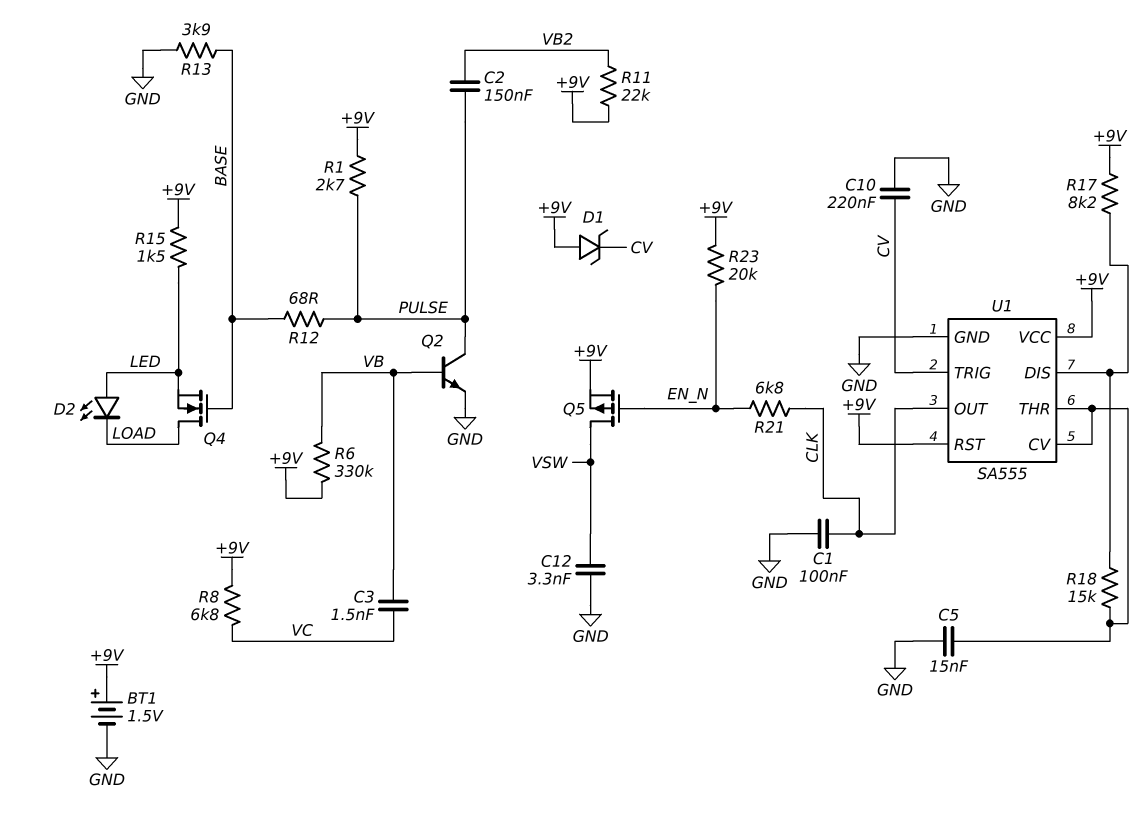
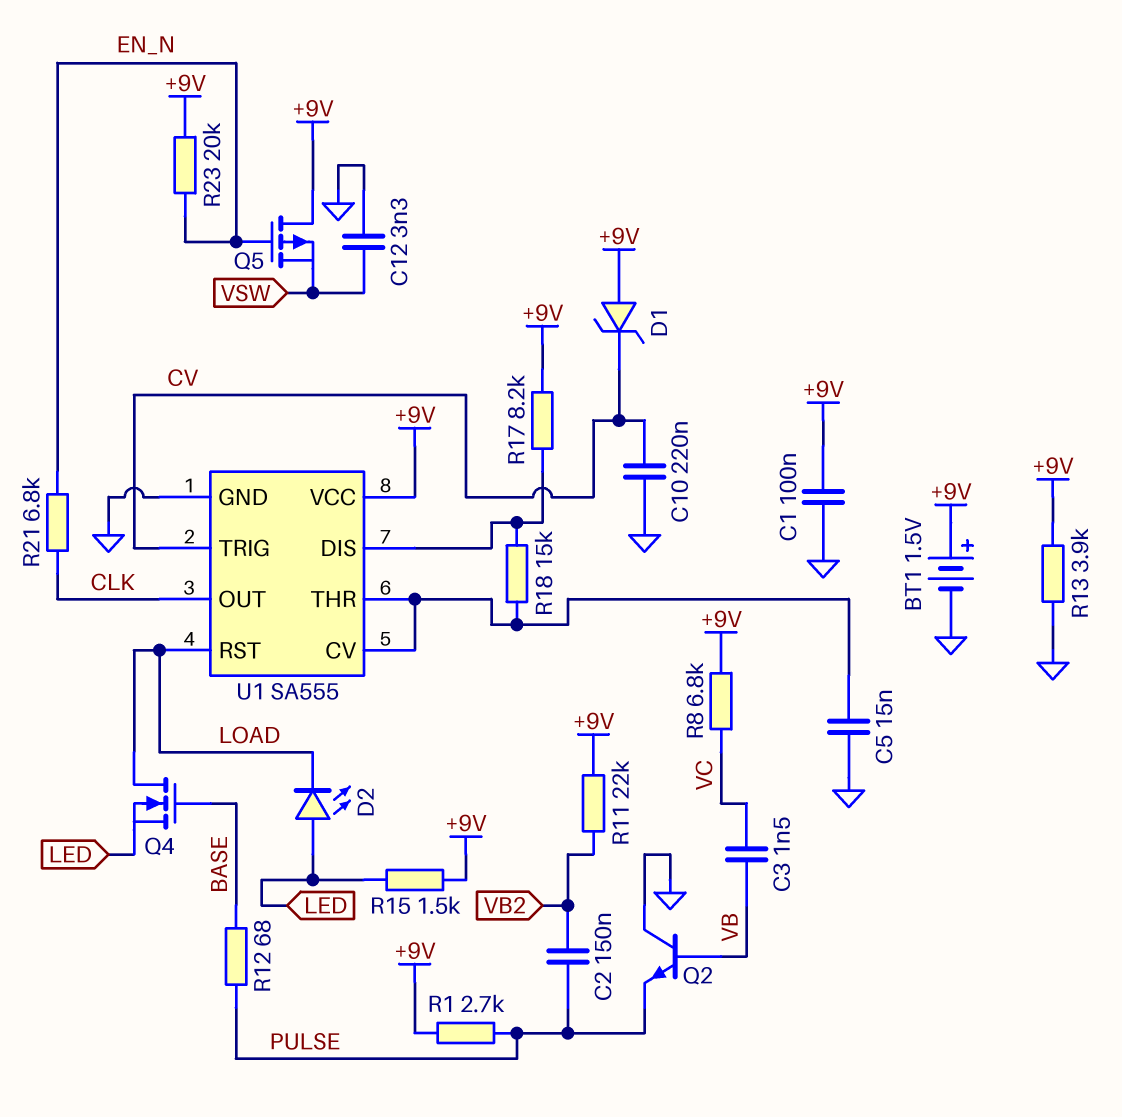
C1: 100nF (CLK, GND) -> 100nF (+9V, GND)
Q2: NPN (B VB, C PULSE, E GND) -> NPN (B VB, C GND, E PULSE)
Q5: PMOS (G EN_N, D VSW, S +9V) -> PMOS (G EN_N, D +9V, S VSW)
R6: 330k (+9V, VB) -> none
R13: 3.9k (BASE, GND) -> 3.9k (+9V, GND)
U1 pin RST: +9V -> LOAD

